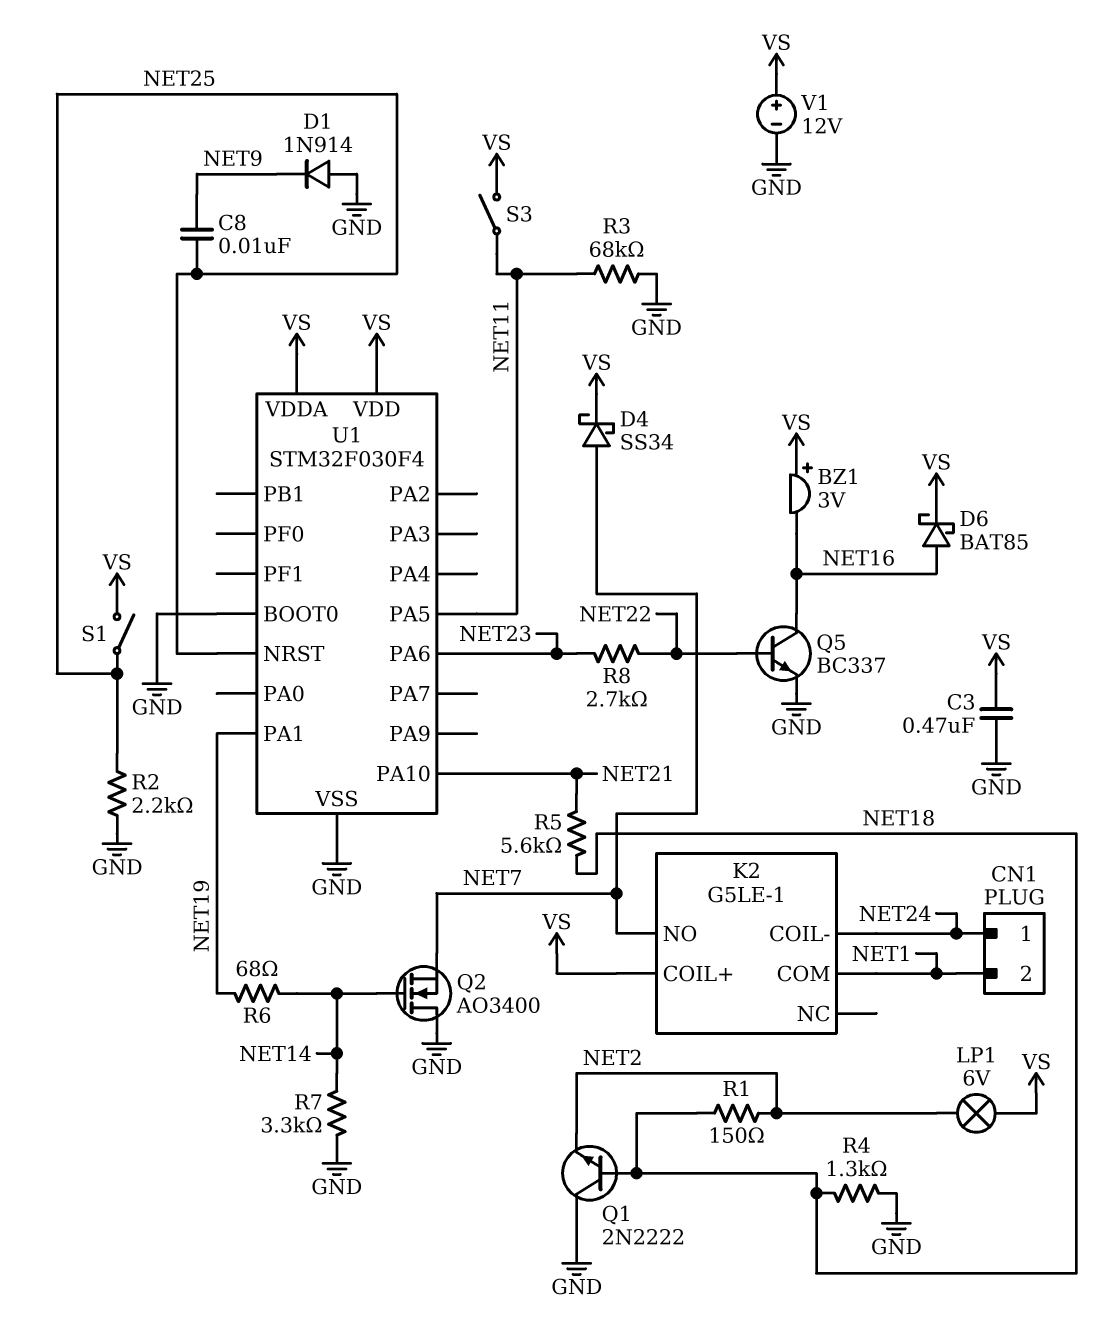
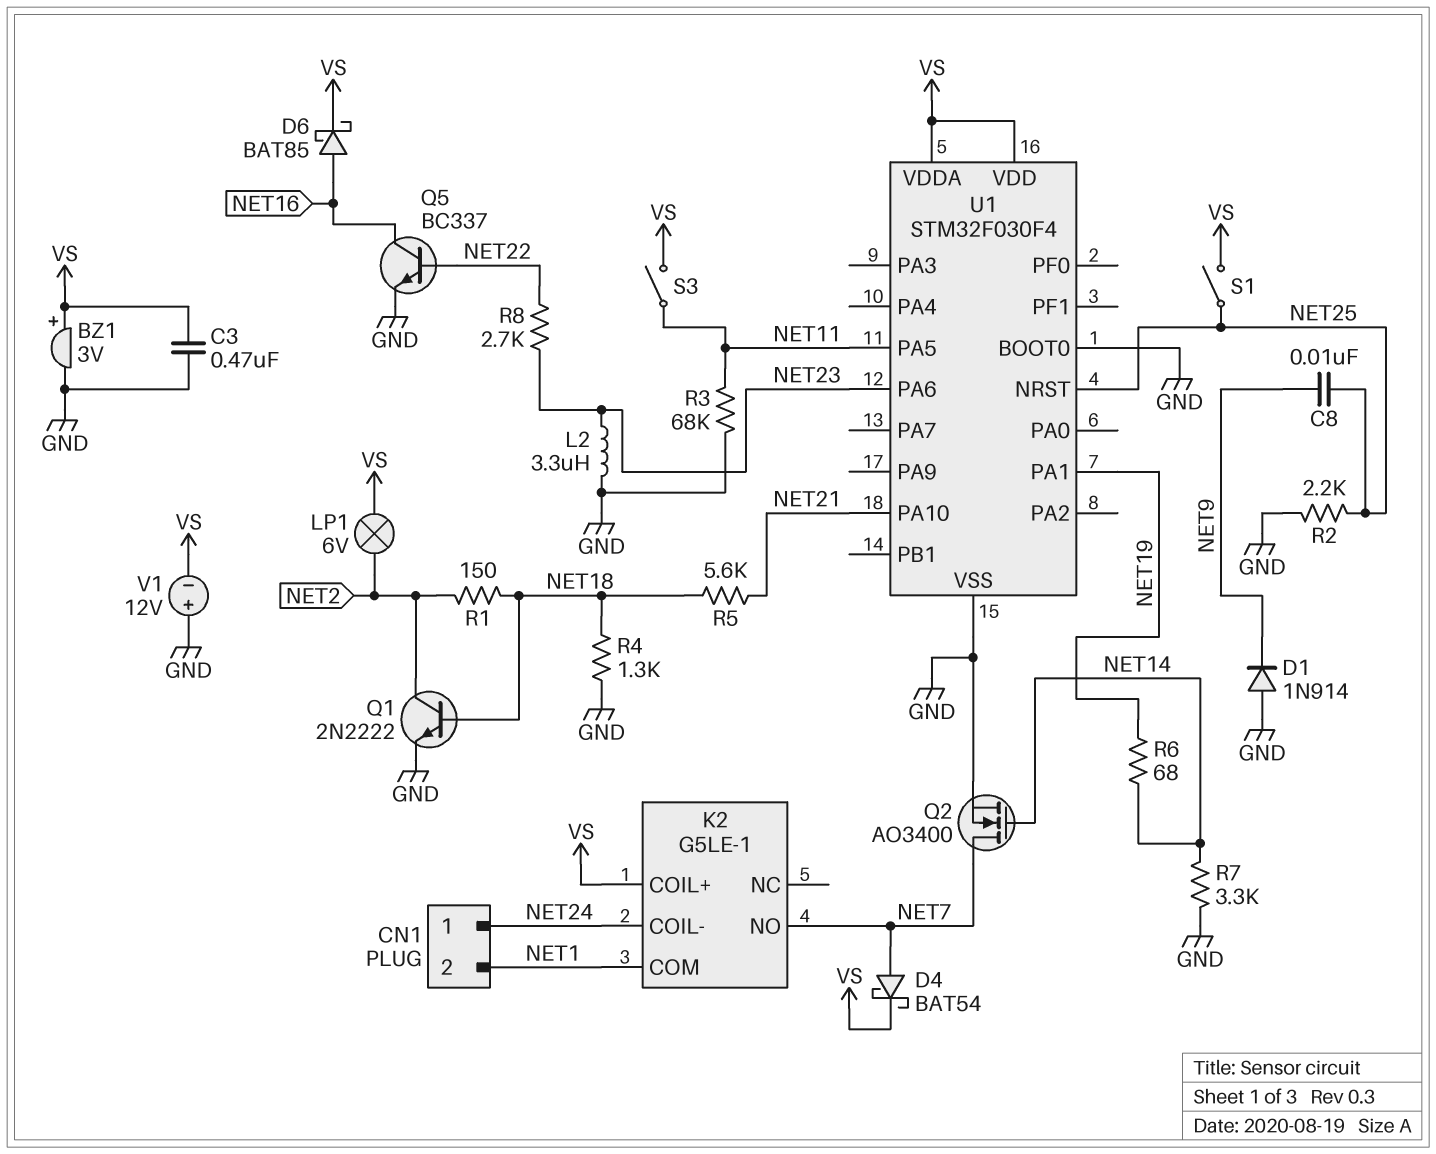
BZ1: buzzer 3V (plus VS, minus NET16) -> buzzer 3V (plus VS, minus GND)
D4: schottky SS34 (A NET7, K VS) -> schottky BAT54 (A NET7, K VS)
L2: none -> 3.3uH (GND, NET23)
Q1: NPN 2N2222 (B NET18, C GND, E NET2) -> NPN 2N2222 (B NET18, C NET2, E GND)
Q2: NMOS AO3400 (G NET14, D GND, S NET7) -> NMOS AO3400 (G NET14, D NET7, S GND)
V1: 12V (plus VS, minus GND) -> 12V (plus GND, minus VS)

